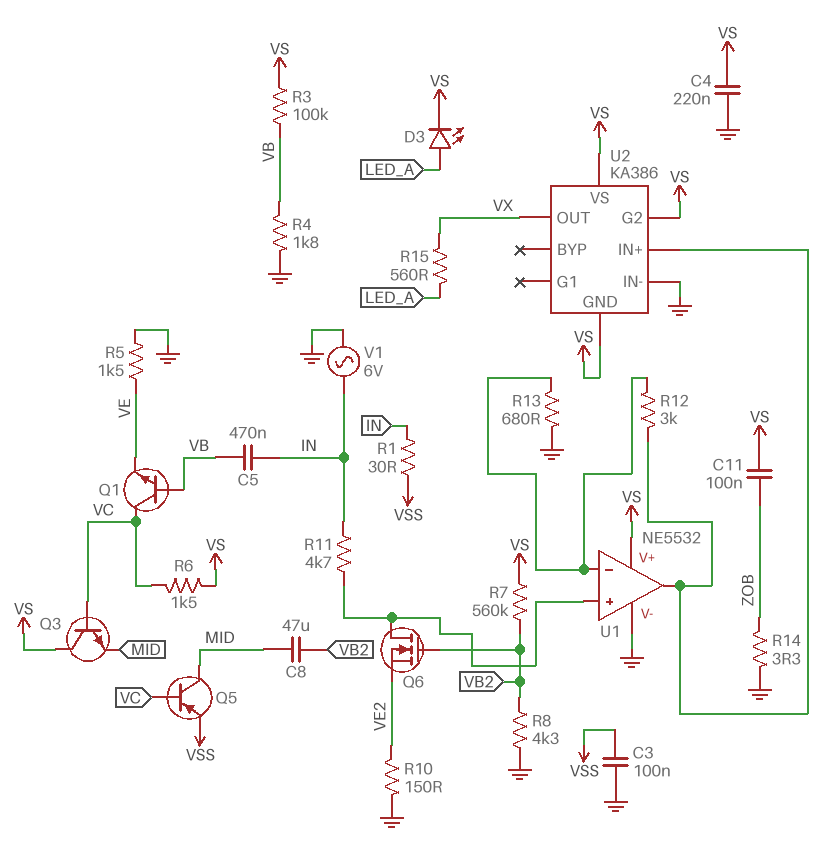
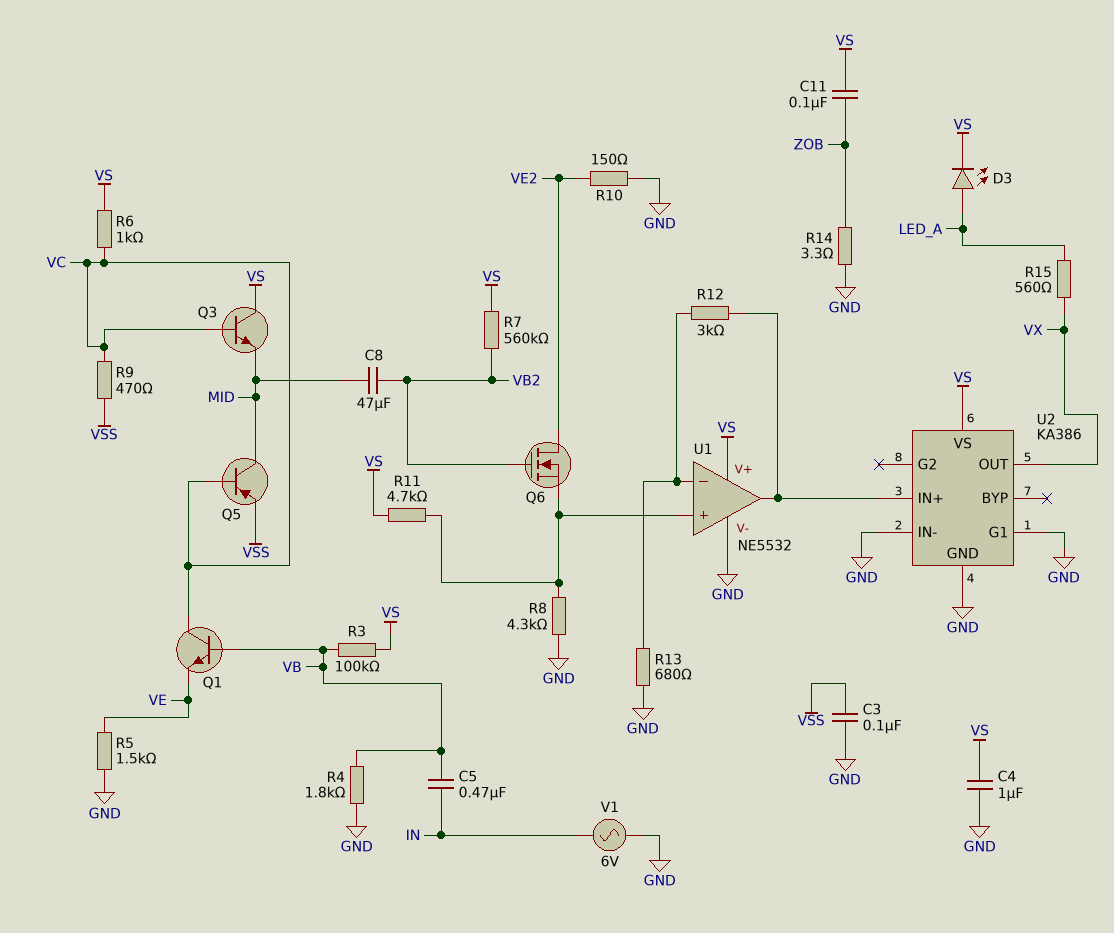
C4: 220nF (GND, VS) -> 1uF (GND, VS)
Q6: NMOS (G VB2, D U1/in+, S VE2) -> NMOS (G VB2, D VE2, S U1/in+)
R1: 30 (IN, VSS) -> none
R6: 1.5k (VC, VS) -> 1k (VC, VS)
R8: 4.3k (GND, VB2) -> 4.3k (GND, U1/in+)
R9: none -> 470 (VC, VSS)
R11: 4.7k (IN, U1/in+) -> 4.7k (U1/in+, VS)
U2 pin G1: none -> GND
U2 pin G2: VS -> none
U2 pin GND: VS -> GND

